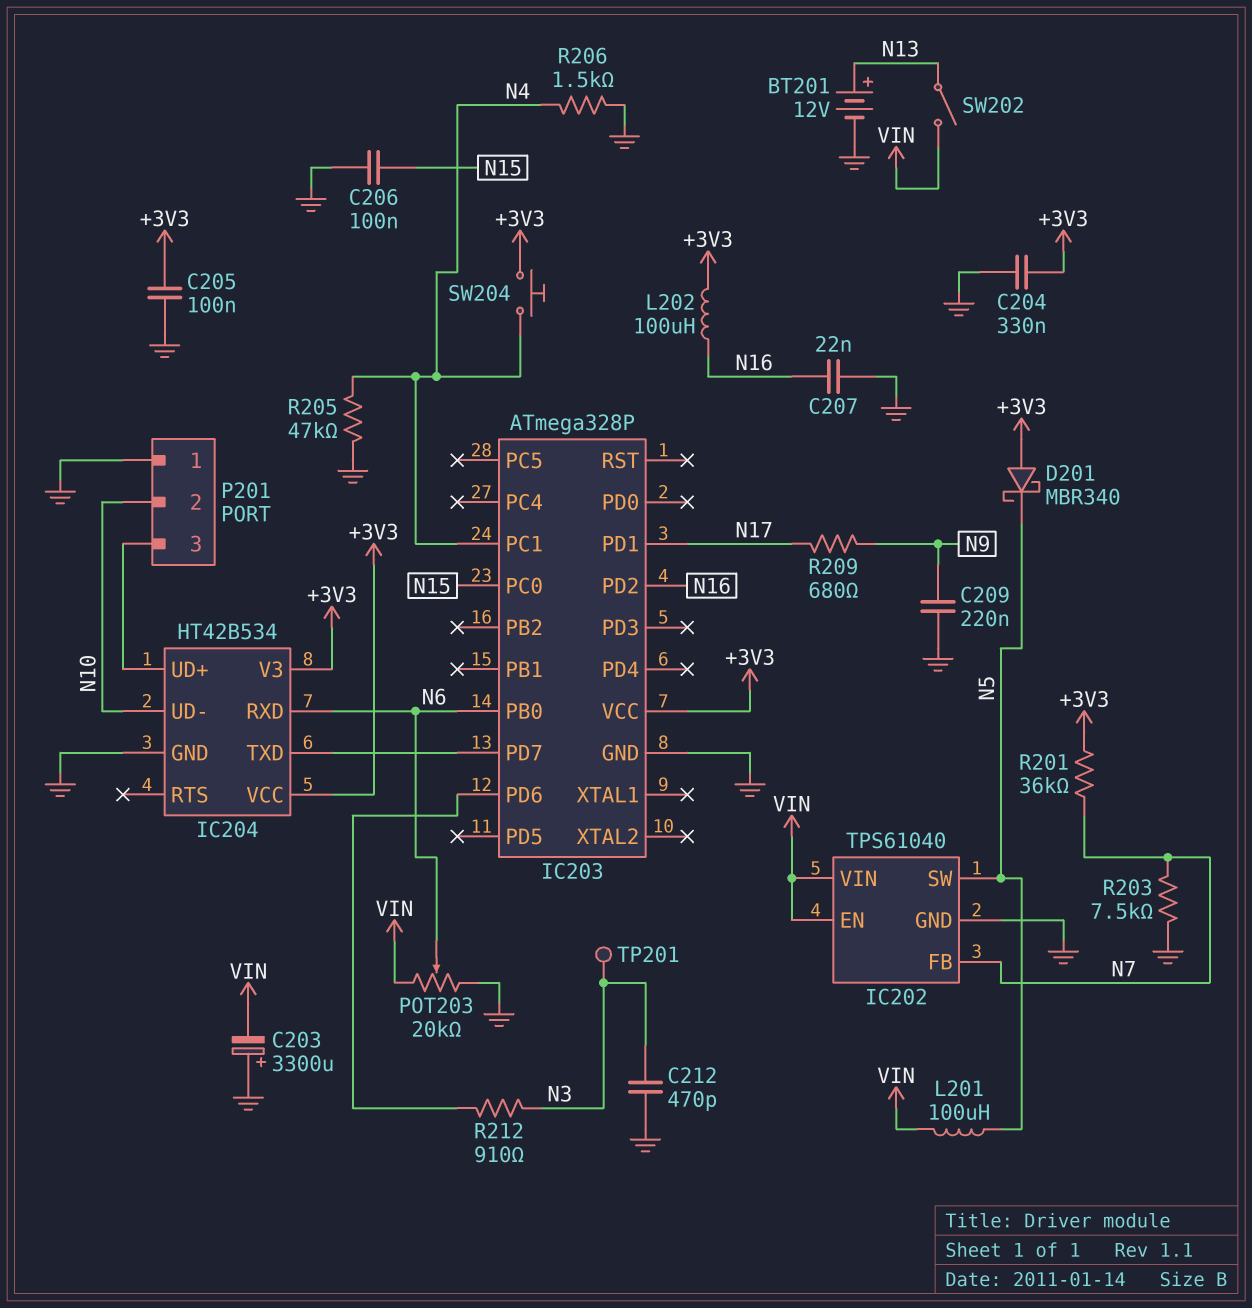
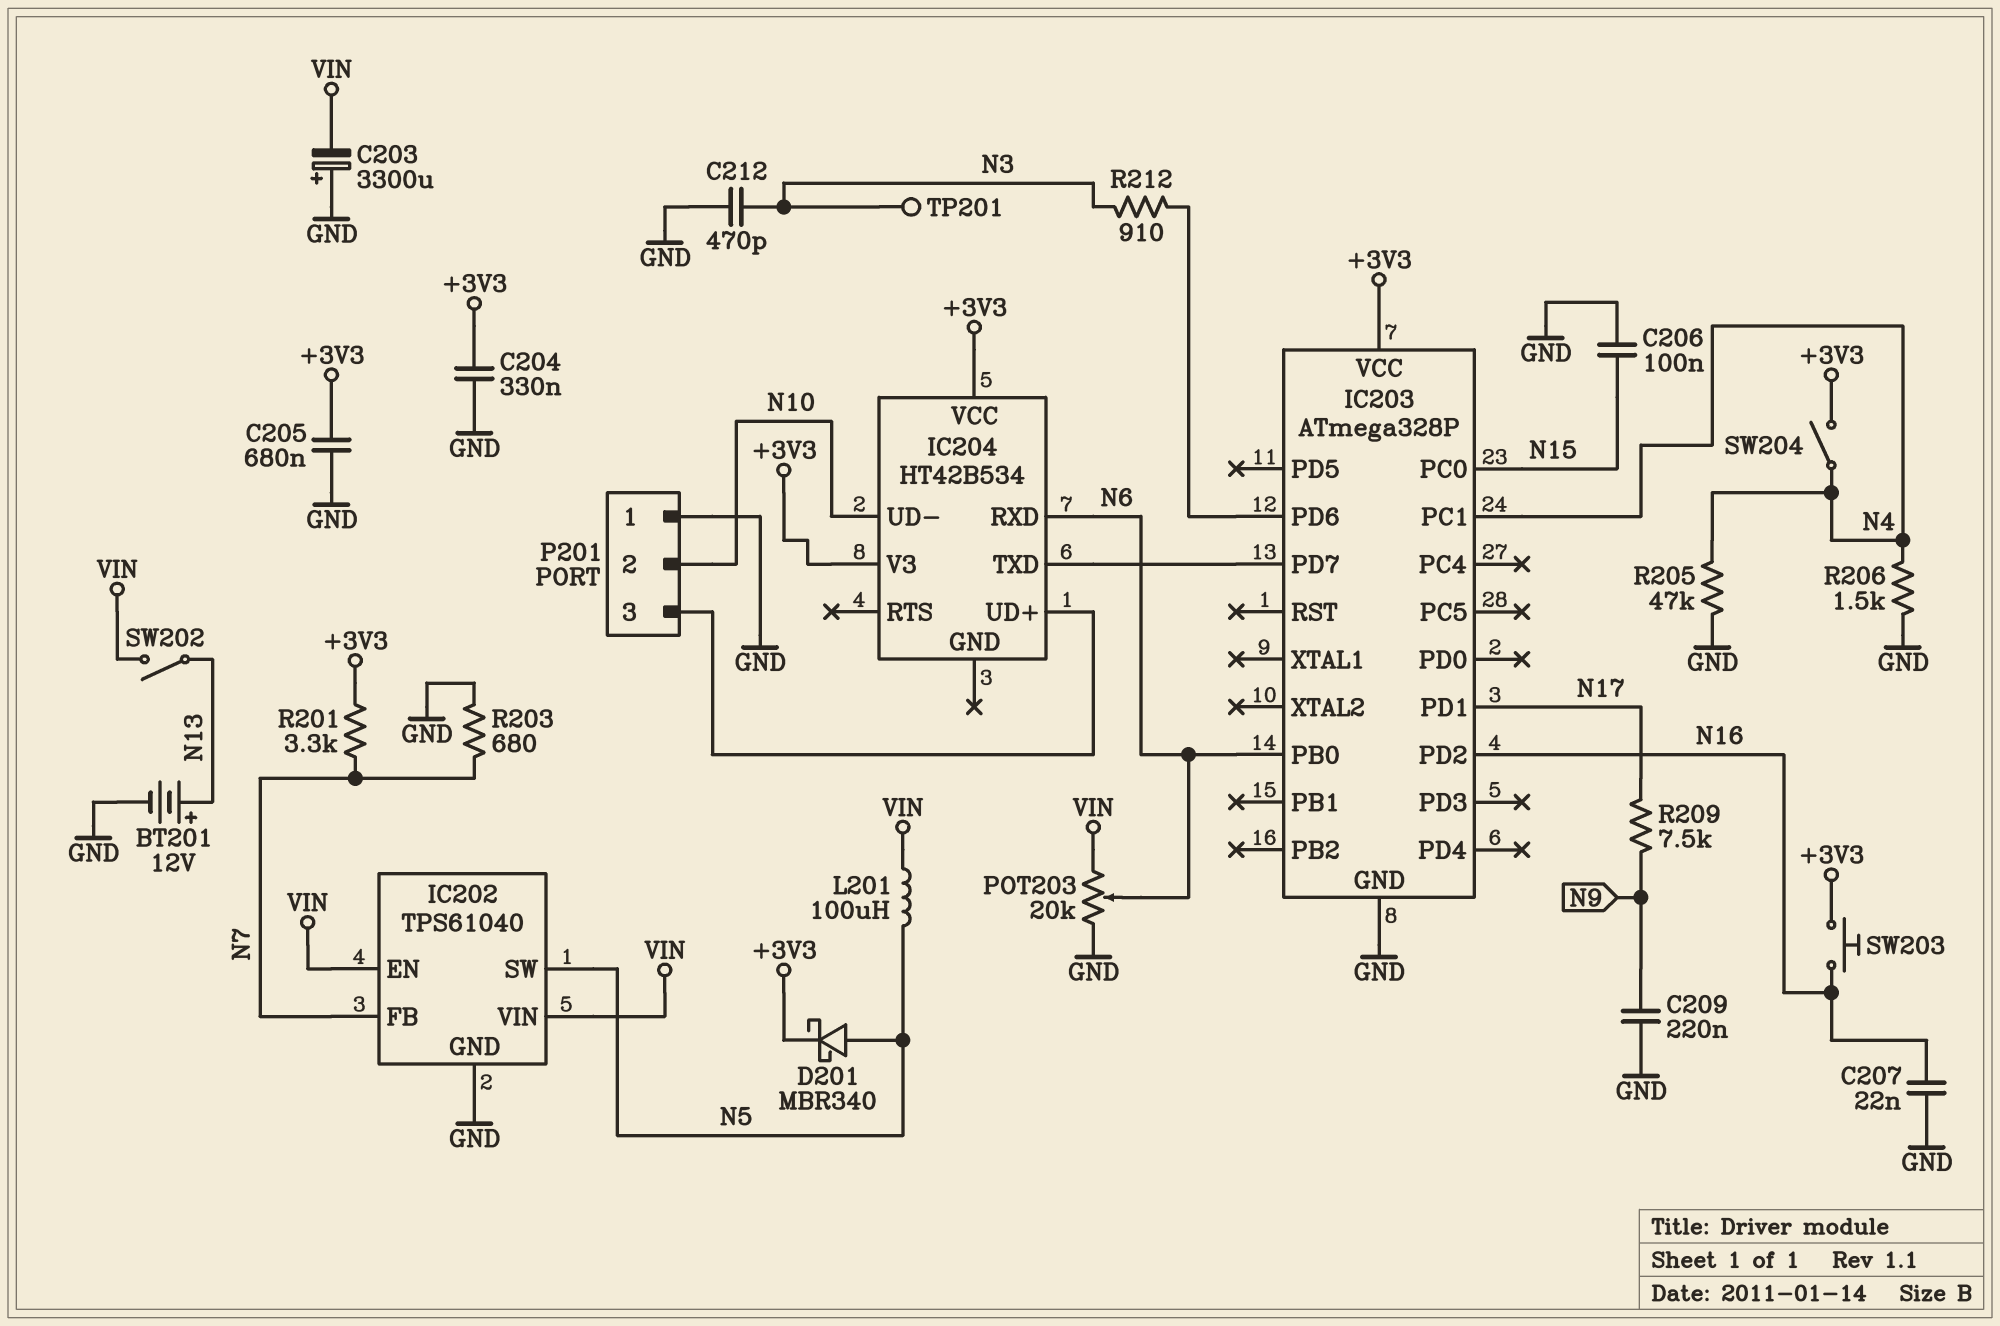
C205: 100nF (+3V3, GND) -> 680nF (+3V3, GND)
D201: schottky MBR340 (A +3V3, K N5) -> schottky MBR340 (A N5, K +3V3)
IC204 pin GND: GND -> none
L202: 100uH (+3V3, N16) -> none
R201: 36k (+3V3, N7) -> 3.3k (+3V3, N7)
R203: 7.5k (GND, N7) -> 680 (GND, N7)
R209: 680 (N9, N17) -> 7.5k (N9, N17)
SW203: none -> button (+3V3, N16)
SW204: button (+3V3, N4) -> switch (+3V3, N4)

